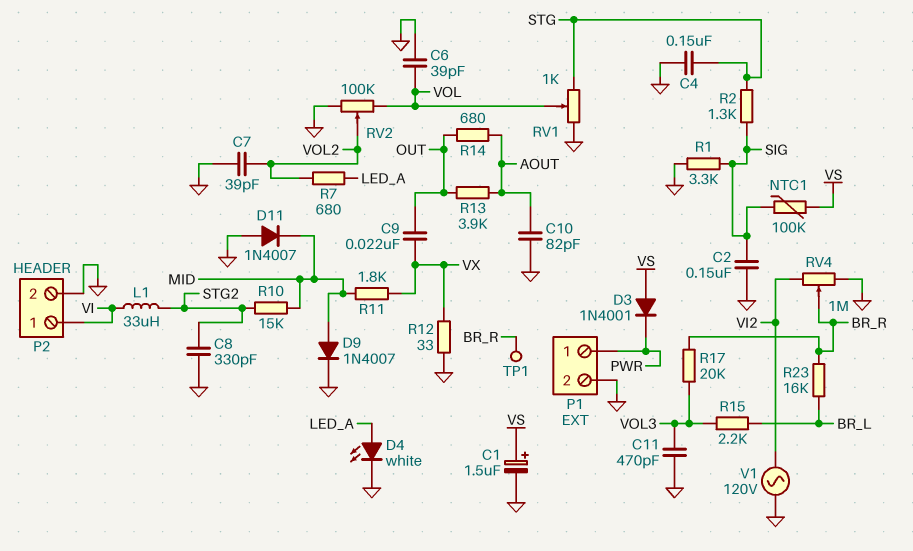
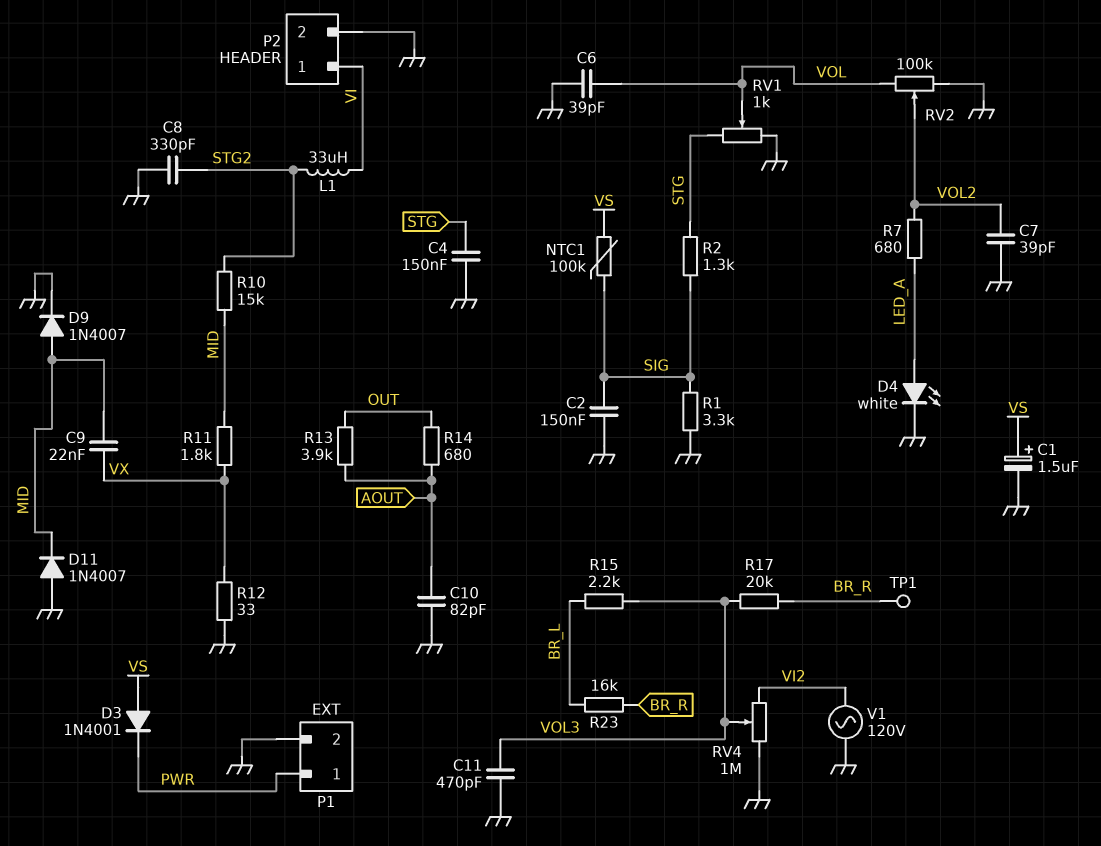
C9: 22nF (OUT, VX) -> 22nF (MID, VX)
RV4: 1M (GND, VI2, wiper BR_R) -> 1M (GND, VI2, wiper VOL3)

